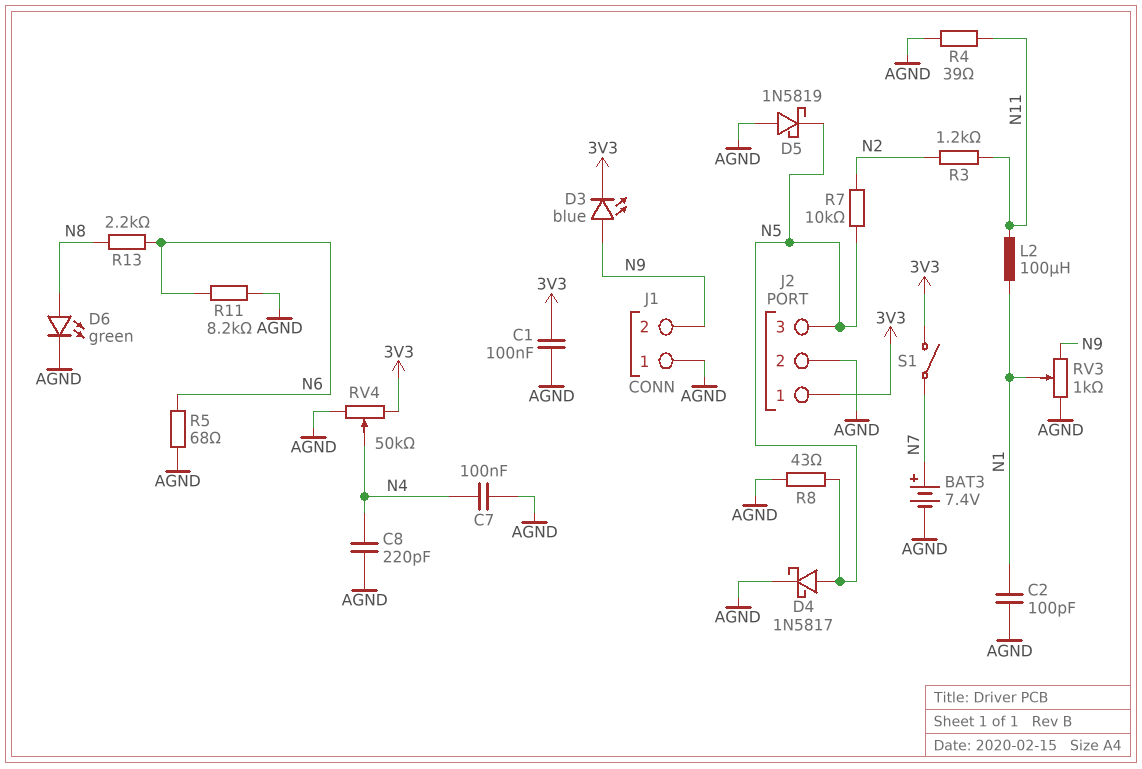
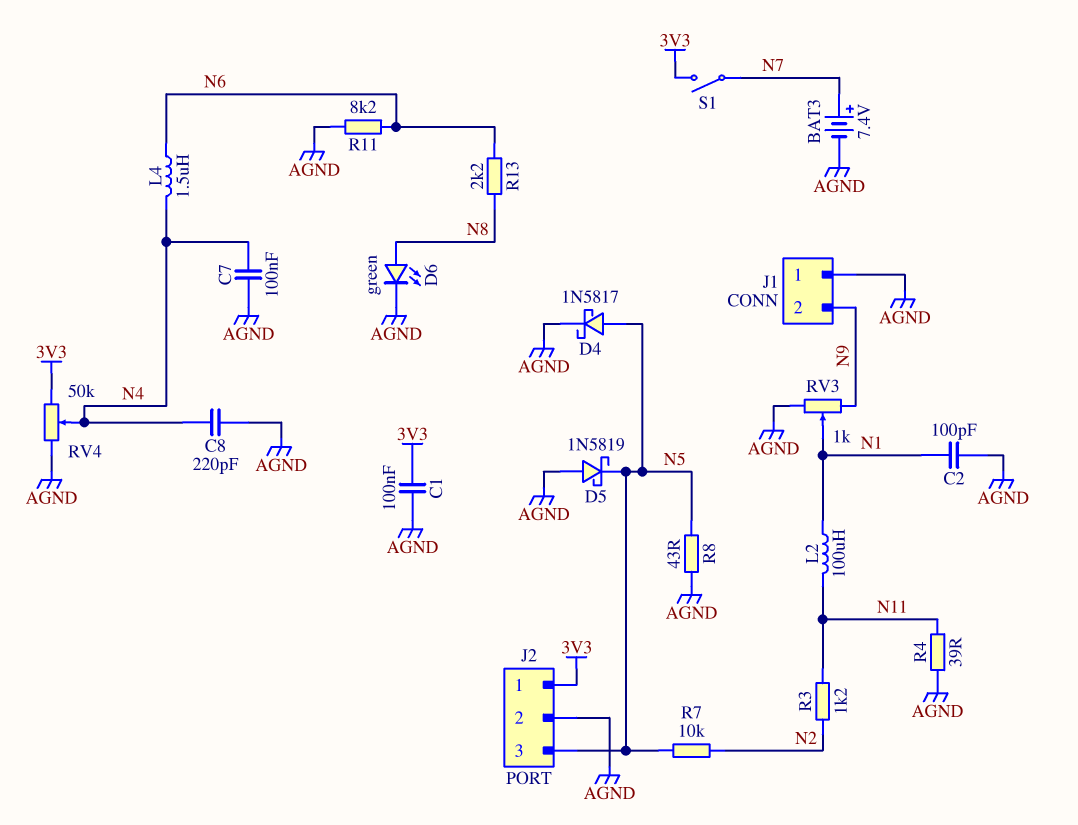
D3: LED blue (A N9, K 3V3) -> none
L4: none -> 1.5uH (N4, N6)
R5: 68 (AGND, N6) -> none

